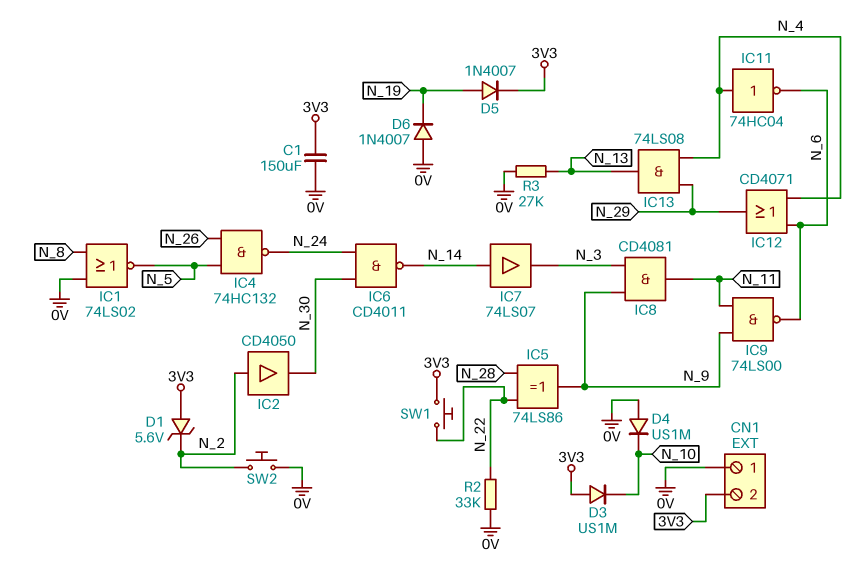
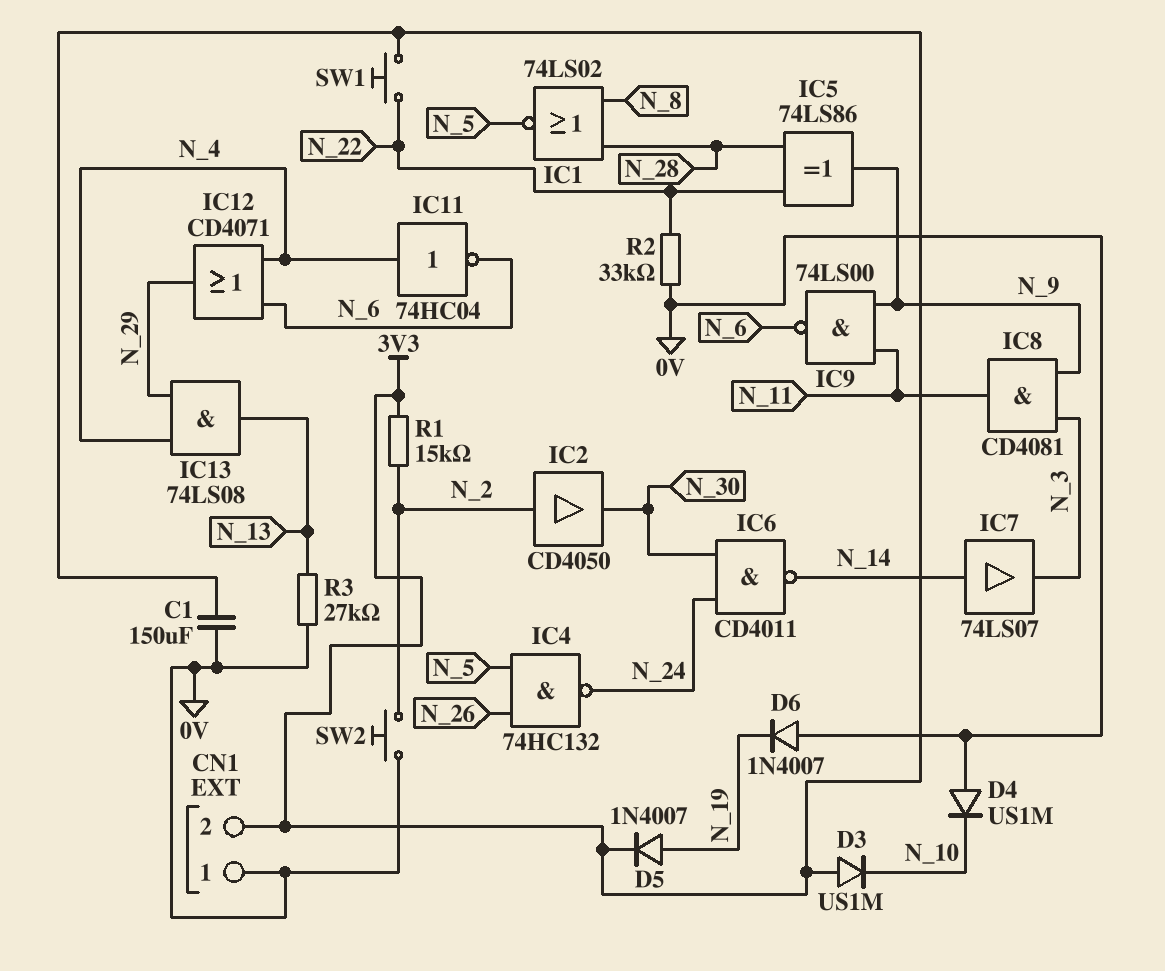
D1: zener 5.6V (A 3V3, K N_2) -> none
IC1: NOR 74LS02 (in 0V, in N_8, out N_5) -> NOR 74LS02 (in N_8, in N_28, out N_5)
R1: none -> 15k (3V3, N_2)

